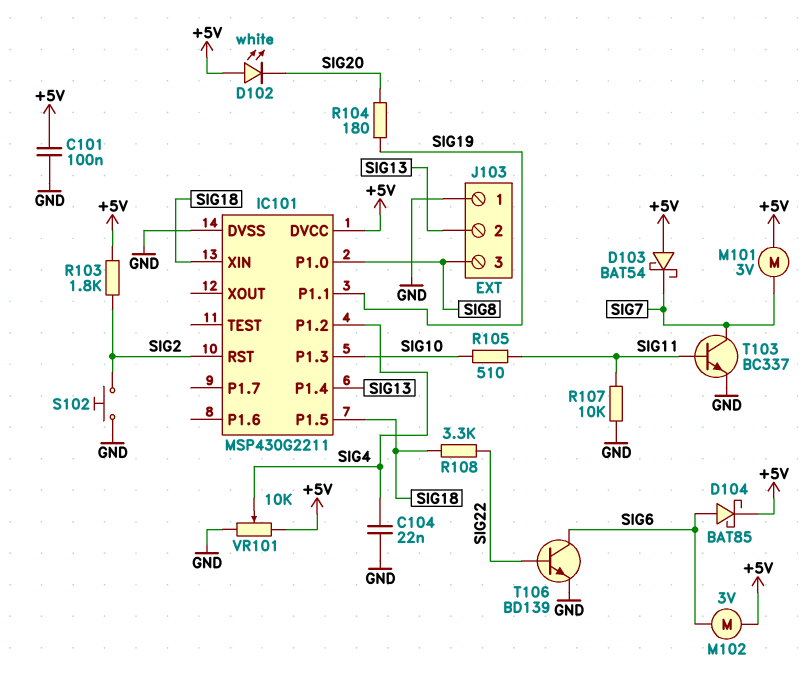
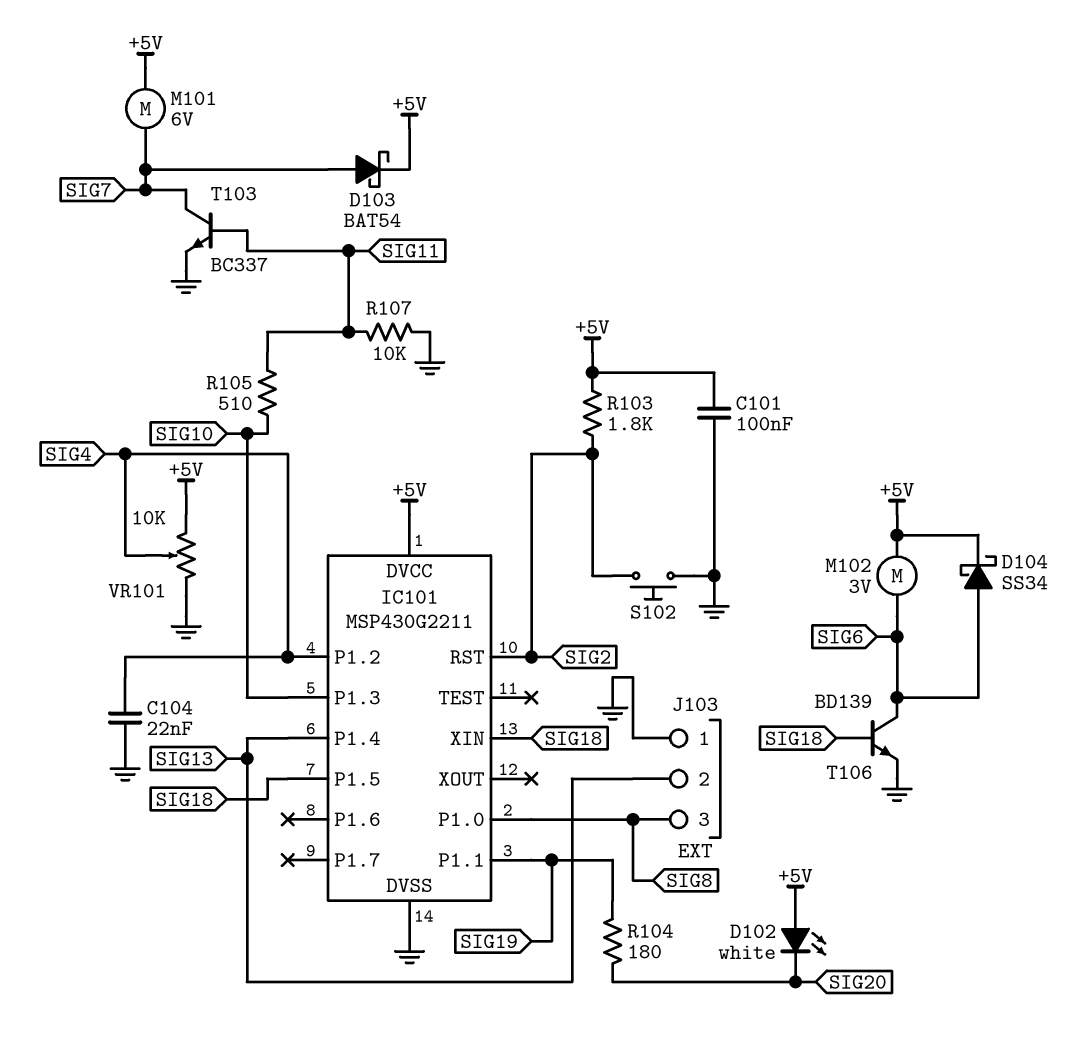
D103: schottky BAT54 (A +5V, K SIG7) -> schottky BAT54 (A SIG7, K +5V)
D104: schottky BAT85 (A SIG6, K +5V) -> schottky SS34 (A SIG6, K +5V)
M101: motor 3V (+5V, SIG7) -> motor 6V (+5V, SIG7)
R108: 3.3k (SIG18, SIG22) -> none
T106: NPN BD139 (B SIG22, C SIG6, E GND) -> NPN BD139 (B SIG18, C SIG6, E GND)

